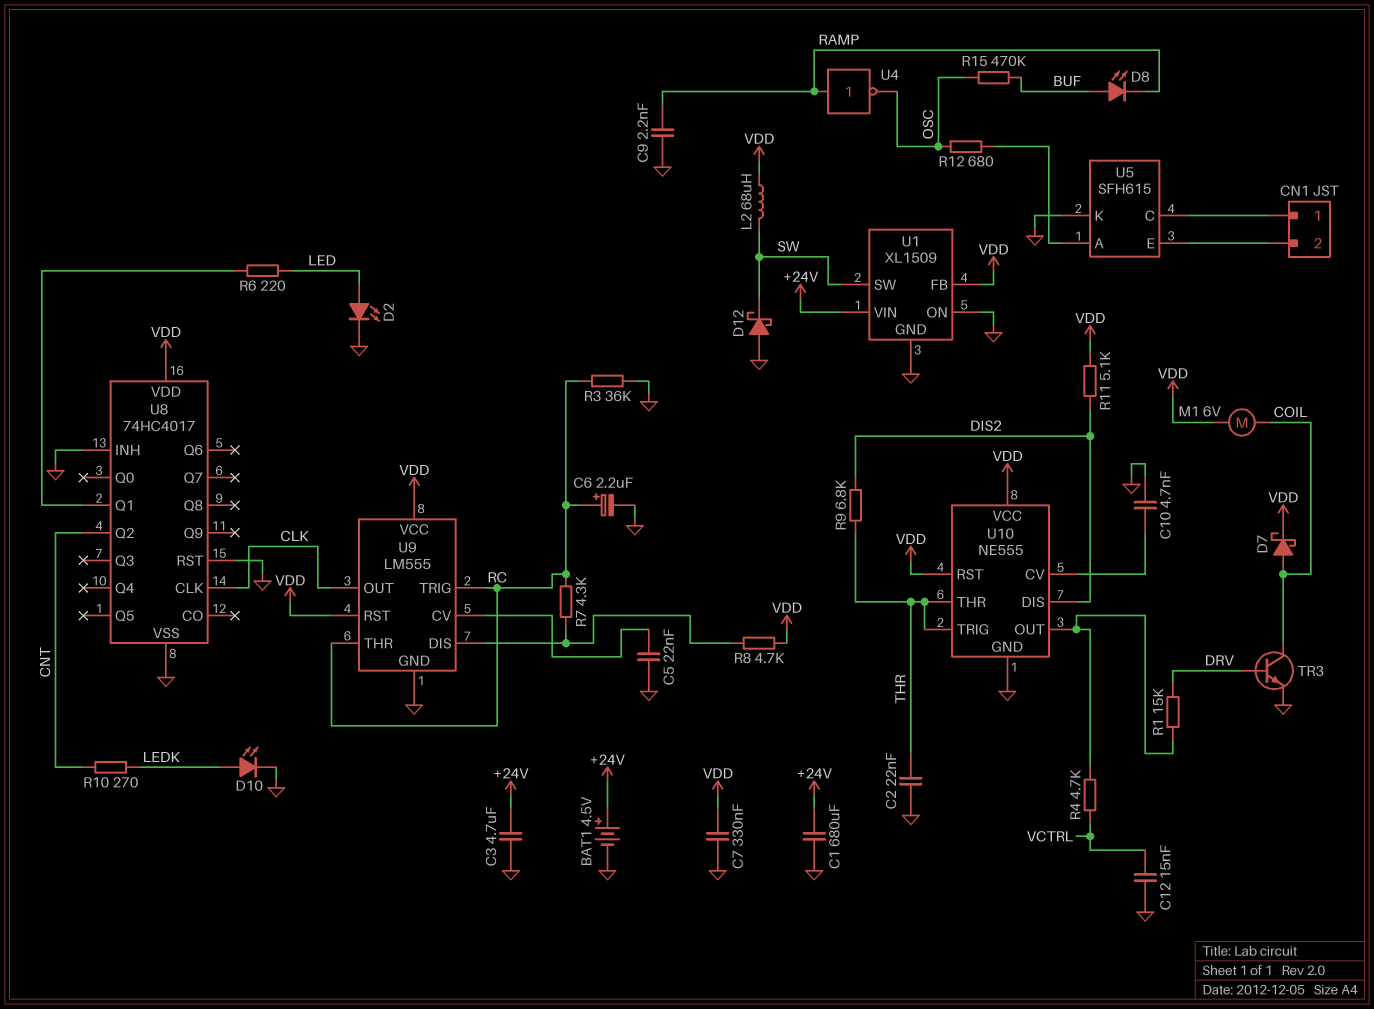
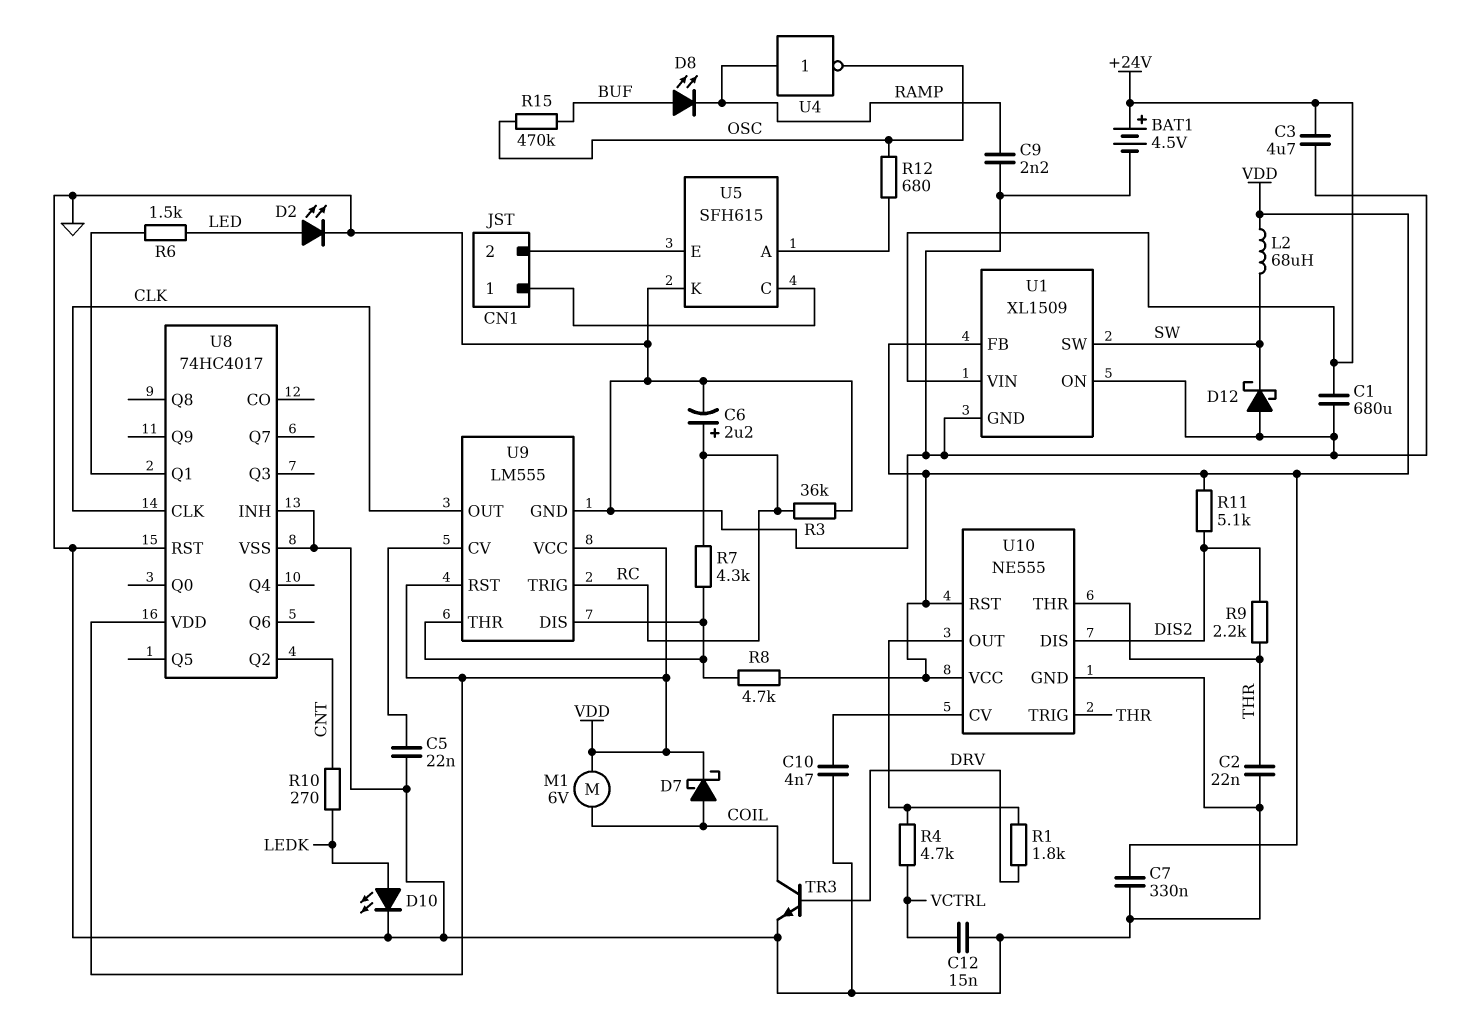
R1: 15k (DRV, U10/OUT) -> 1.8k (DRV, U10/OUT)
R6: 220 (LED, U8/Q1) -> 1.5k (LED, U8/Q1)
R9: 6.8k (DIS2, THR) -> 2.2k (DIS2, THR)
U9 pin THR: RC -> U9/DIS

